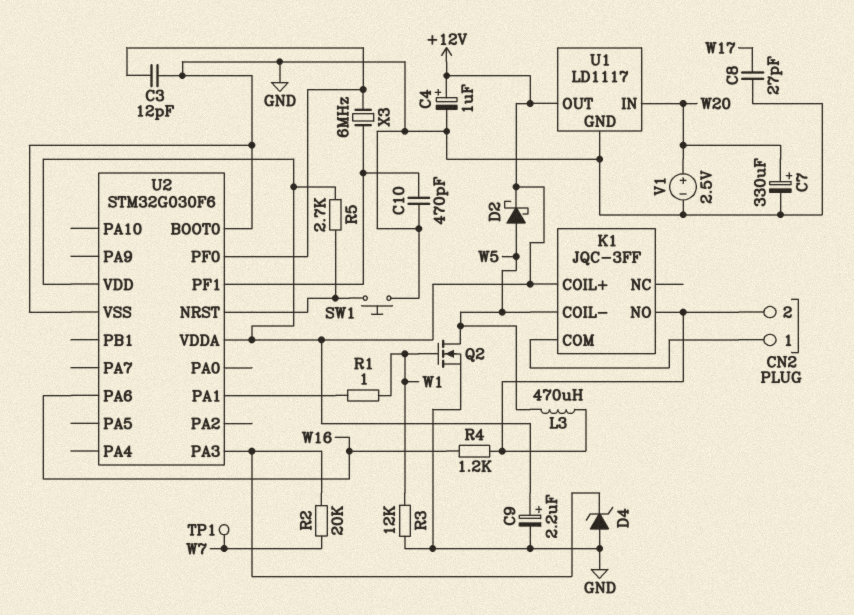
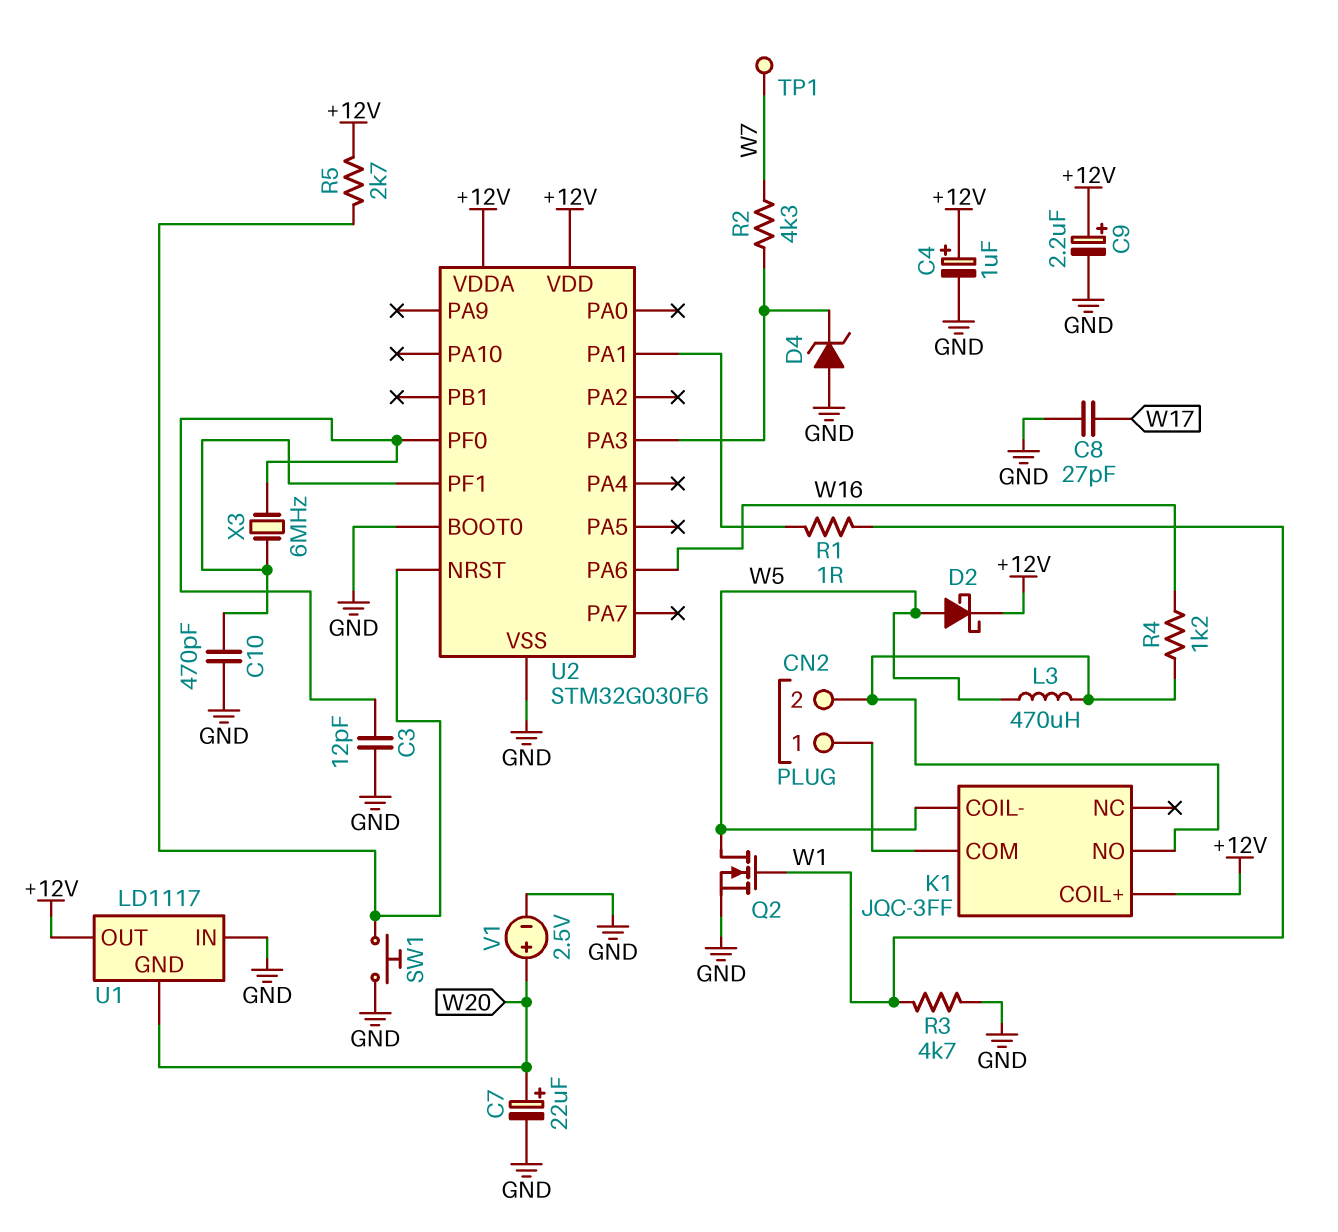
C7: 330uF (plus W20, minus GND) -> 22uF (plus W20, minus GND)
R2: 20k (U2/PA3, W7) -> 4.3k (U2/PA3, W7)
R3: 12k (GND, W1) -> 4.7k (GND, W1)
U1 pin GND: GND -> W20
U1 pin IN: W20 -> GND

